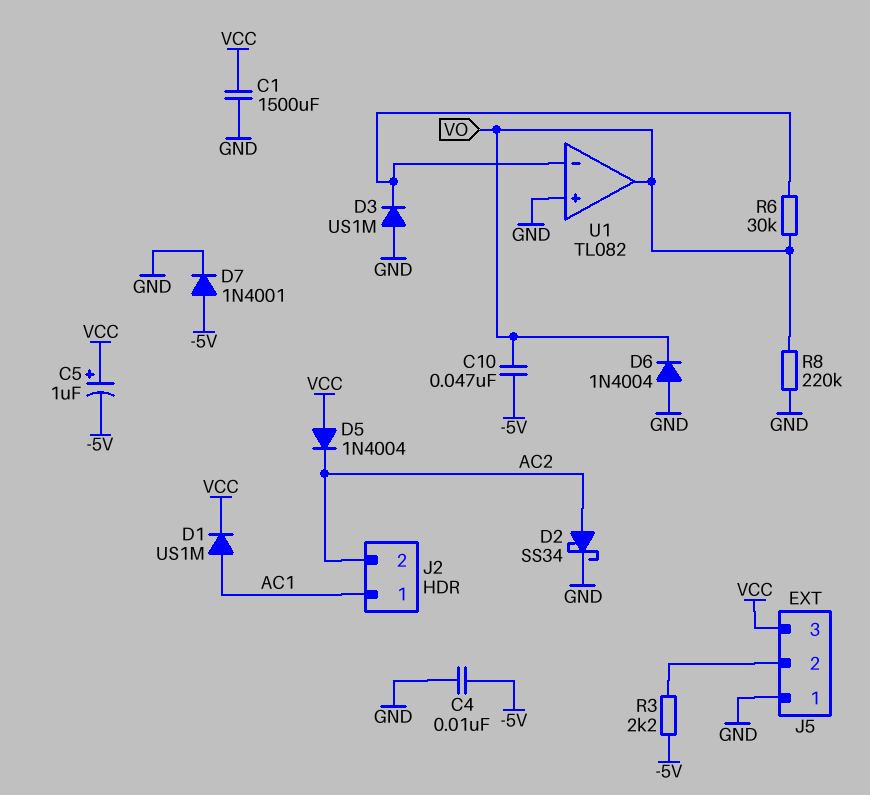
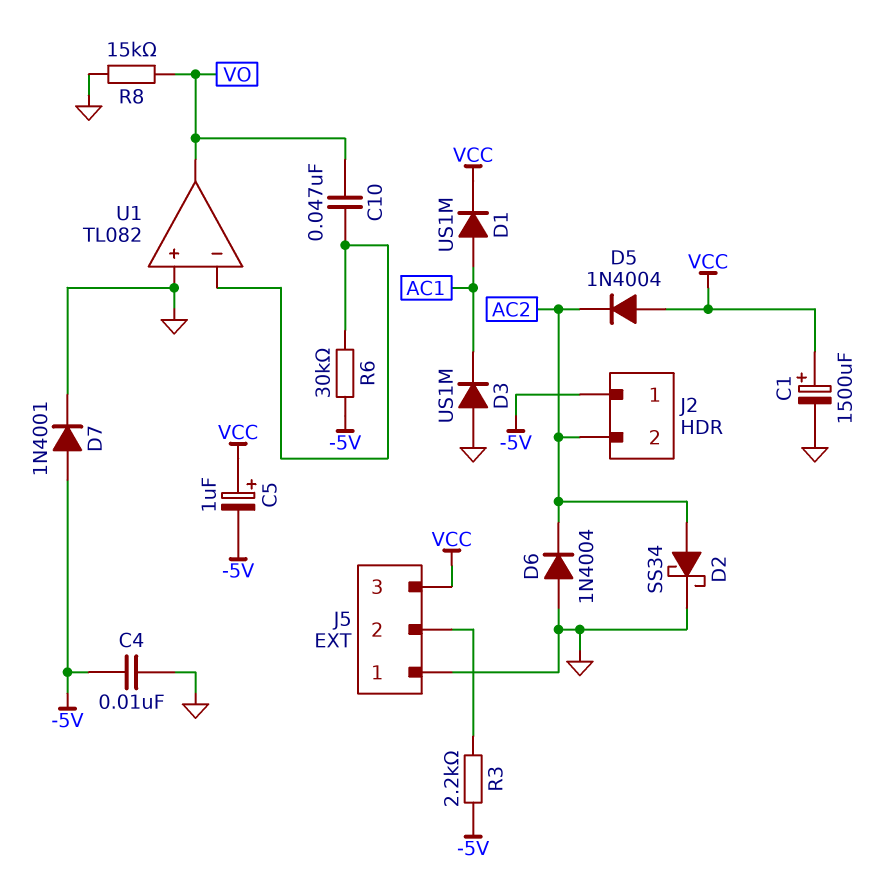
C1: 1500uF (GND, VCC) -> 1500uF (plus VCC, minus GND)
C10: 47nF (-5V, VO) -> 47nF (U1/in-, VO)
D3: diode US1M (A GND, K U1/in-) -> diode US1M (A GND, K AC1)
D6: diode 1N4004 (A GND, K VO) -> diode 1N4004 (A GND, K AC2)
J2 pin 1: AC1 -> -5V
R6: 30k (U1/in-, VO) -> 30k (-5V, U1/in-)
R8: 220k (GND, VO) -> 15k (GND, VO)

